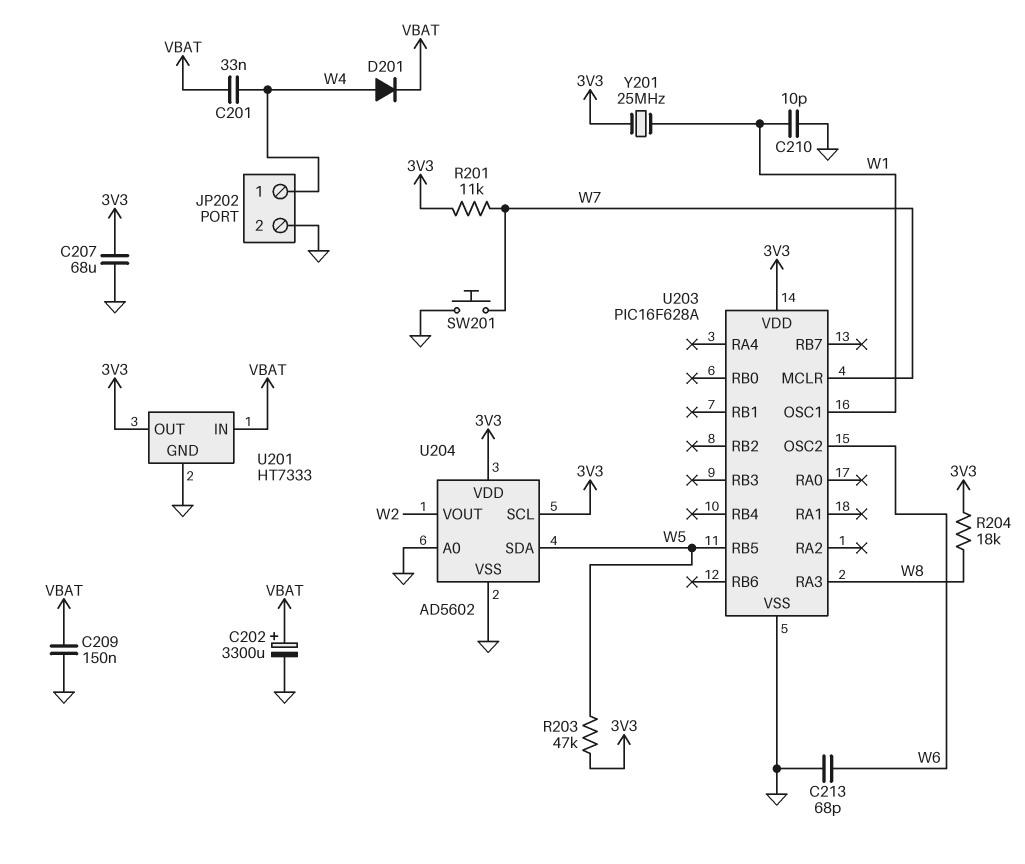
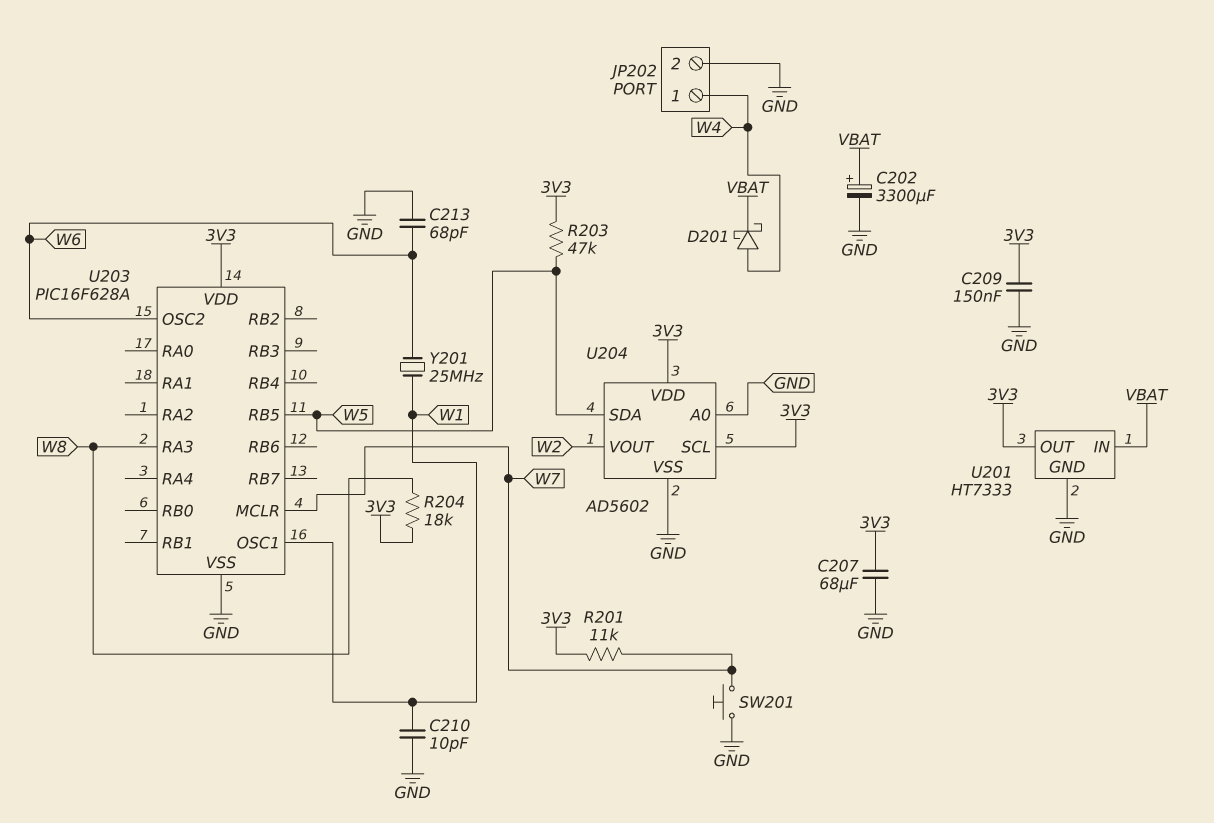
C201: 33nF (VBAT, W4) -> none
C209: 150nF (GND, VBAT) -> 150nF (3V3, GND)
D201: diode (A W4, K VBAT) -> schottky (A W4, K VBAT)
Y201: 25MHz (3V3, W1) -> 25MHz (W1, W6)

